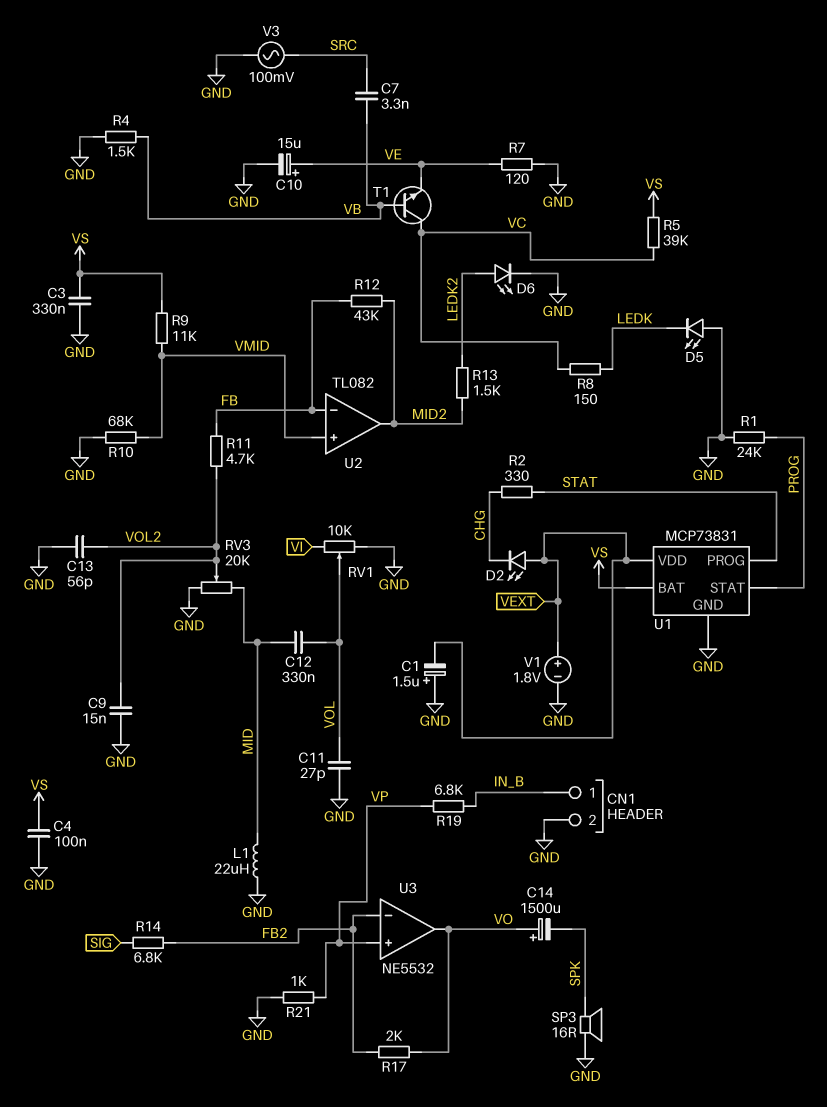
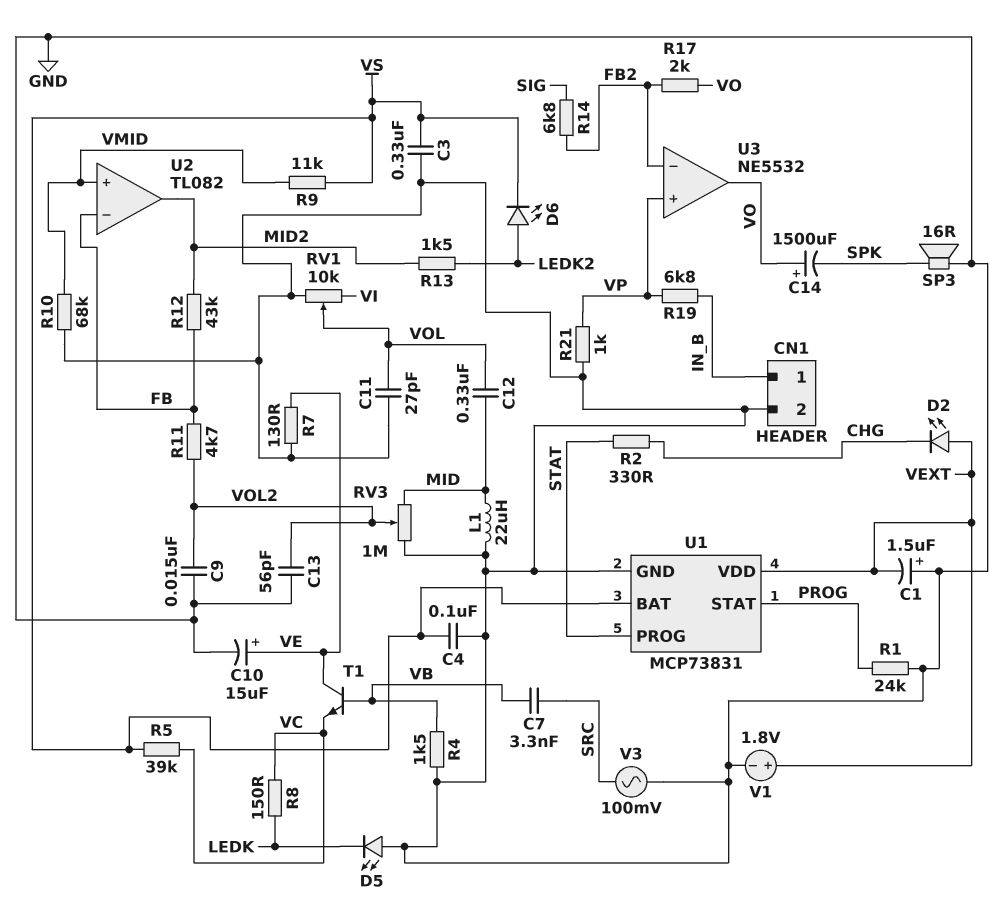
D6: LED (A LEDK2, K GND) -> LED (A LEDK2, K VS)
R7: 120 (GND, VE) -> 130 (GND, VE)
RV3: 20k (GND, MID, wiper VOL2) -> 1M (GND, MID, wiper VOL2)
T1: NPN (B VB, C VC, E VE) -> NPN (B VB, C VE, E VC)

